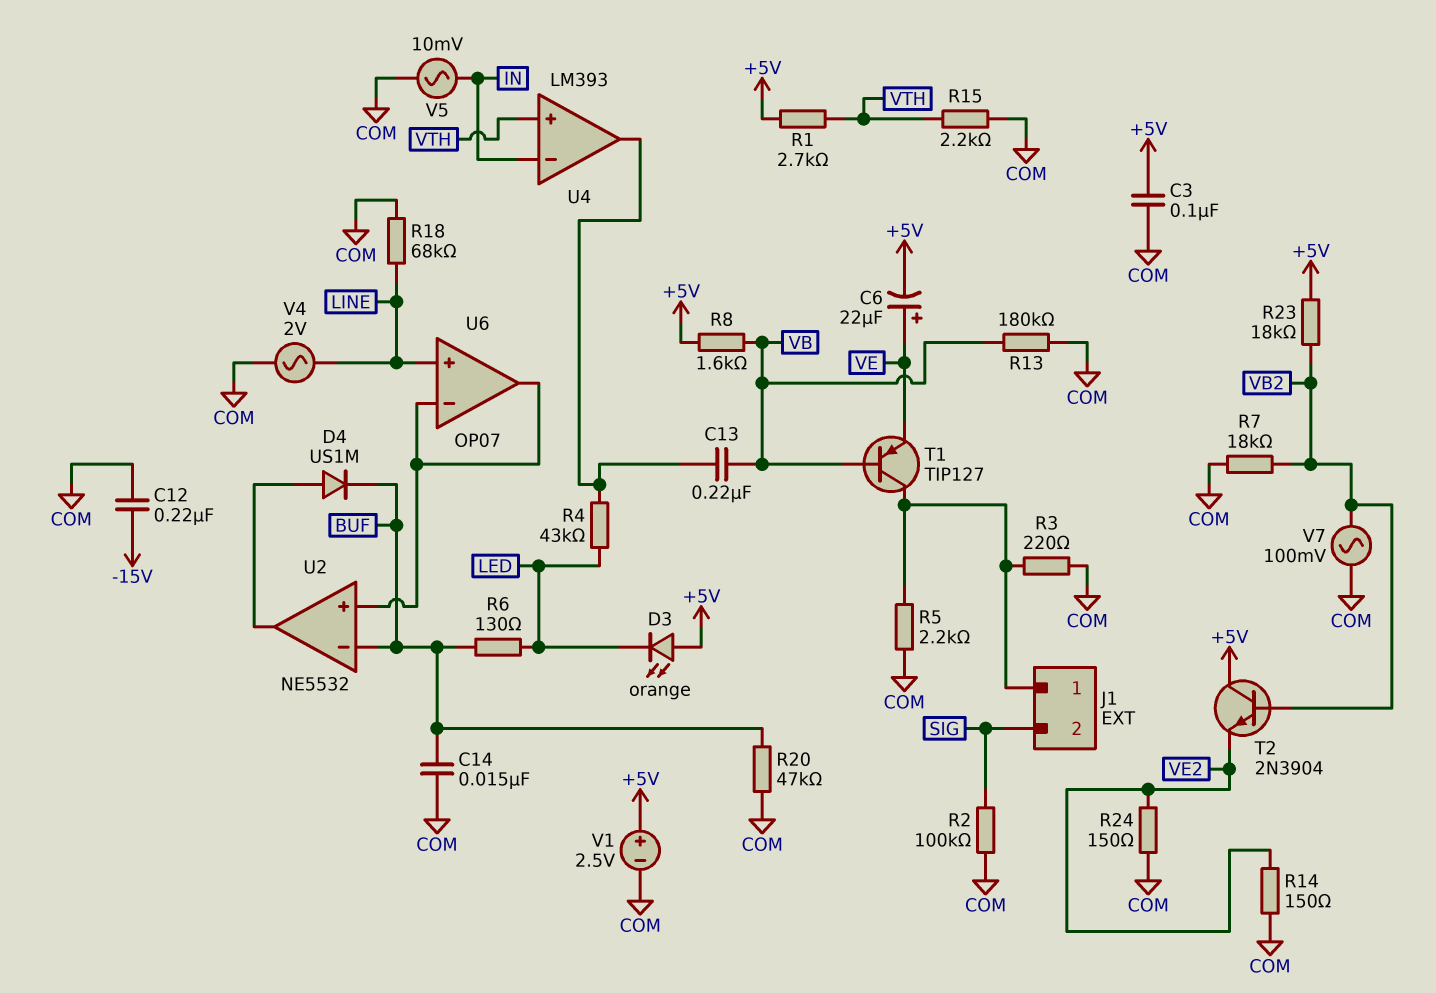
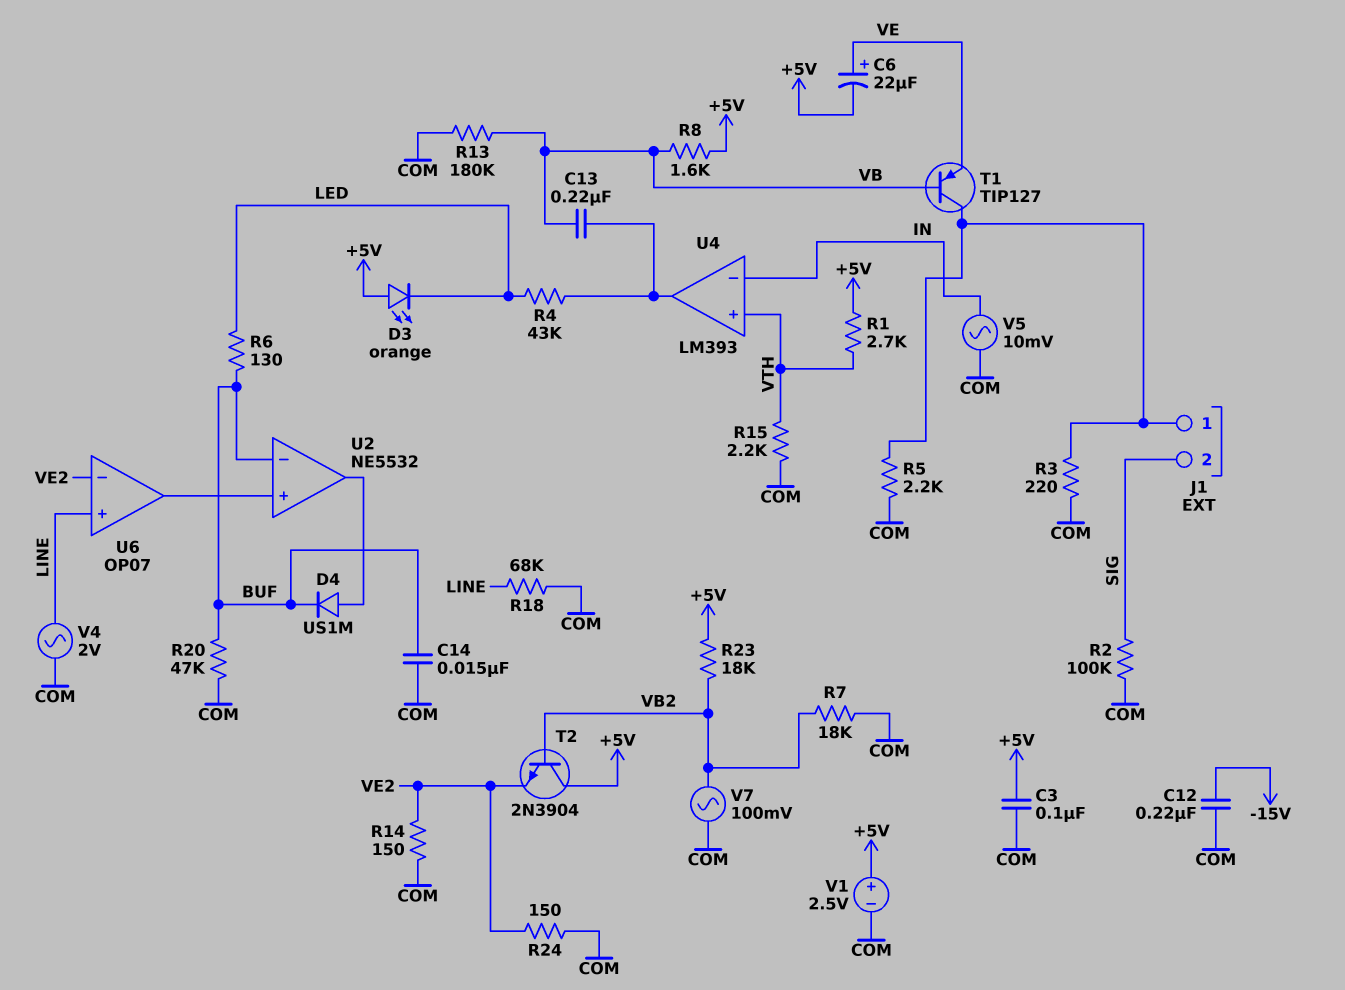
U6 pin in-: U2/in+ -> VE2

